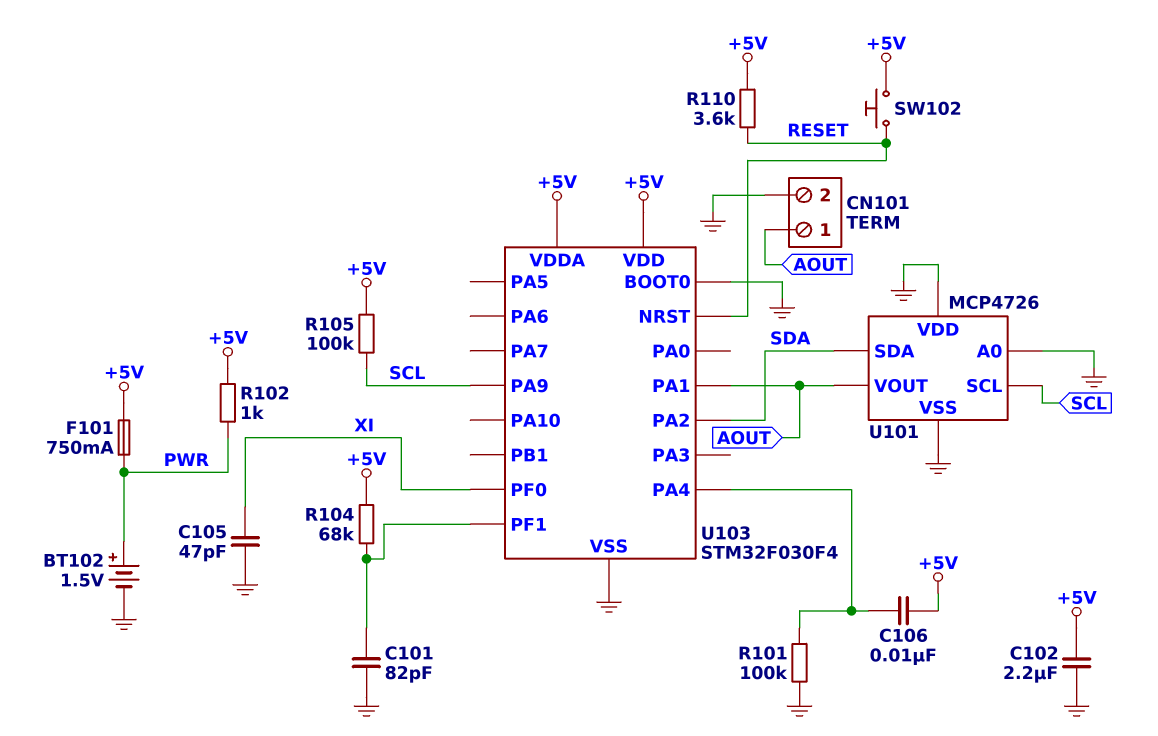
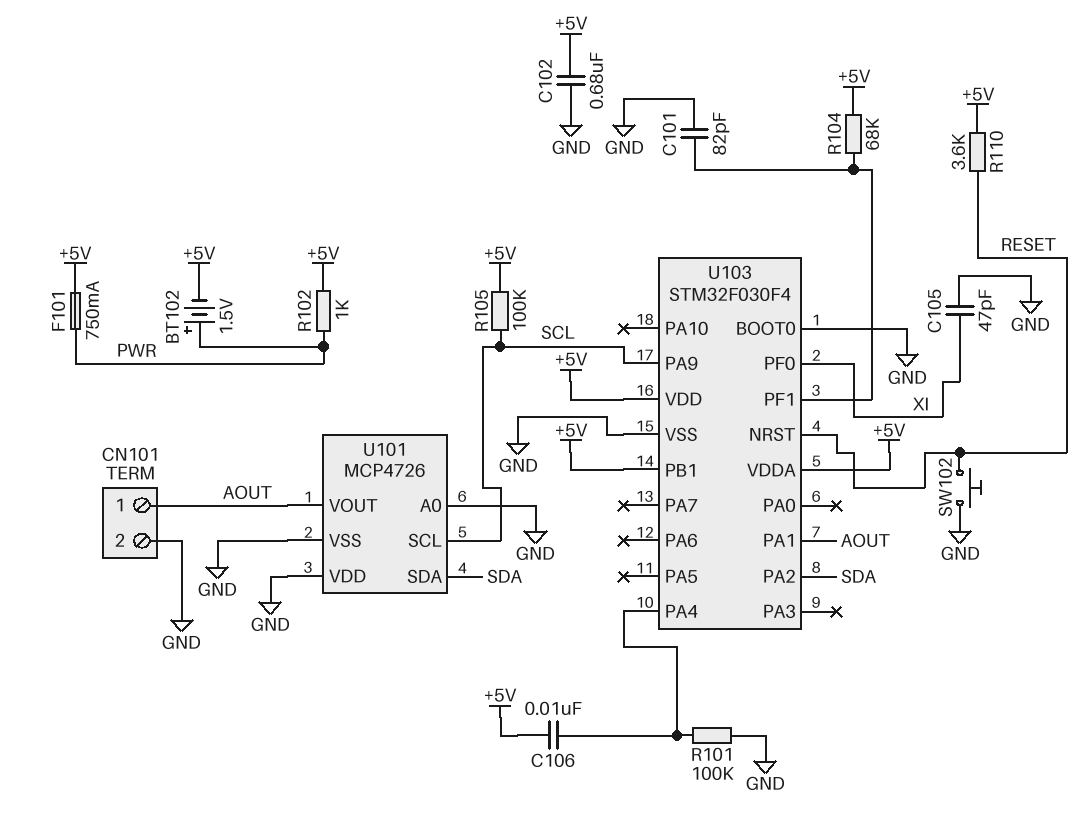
BT102: 1.5V (plus PWR, minus GND) -> 1.5V (plus PWR, minus +5V)
C102: 2.2uF (+5V, GND) -> 680nF (+5V, GND)
SW102: button (+5V, RESET) -> button (GND, RESET)
U103 pin PB1: none -> +5V

